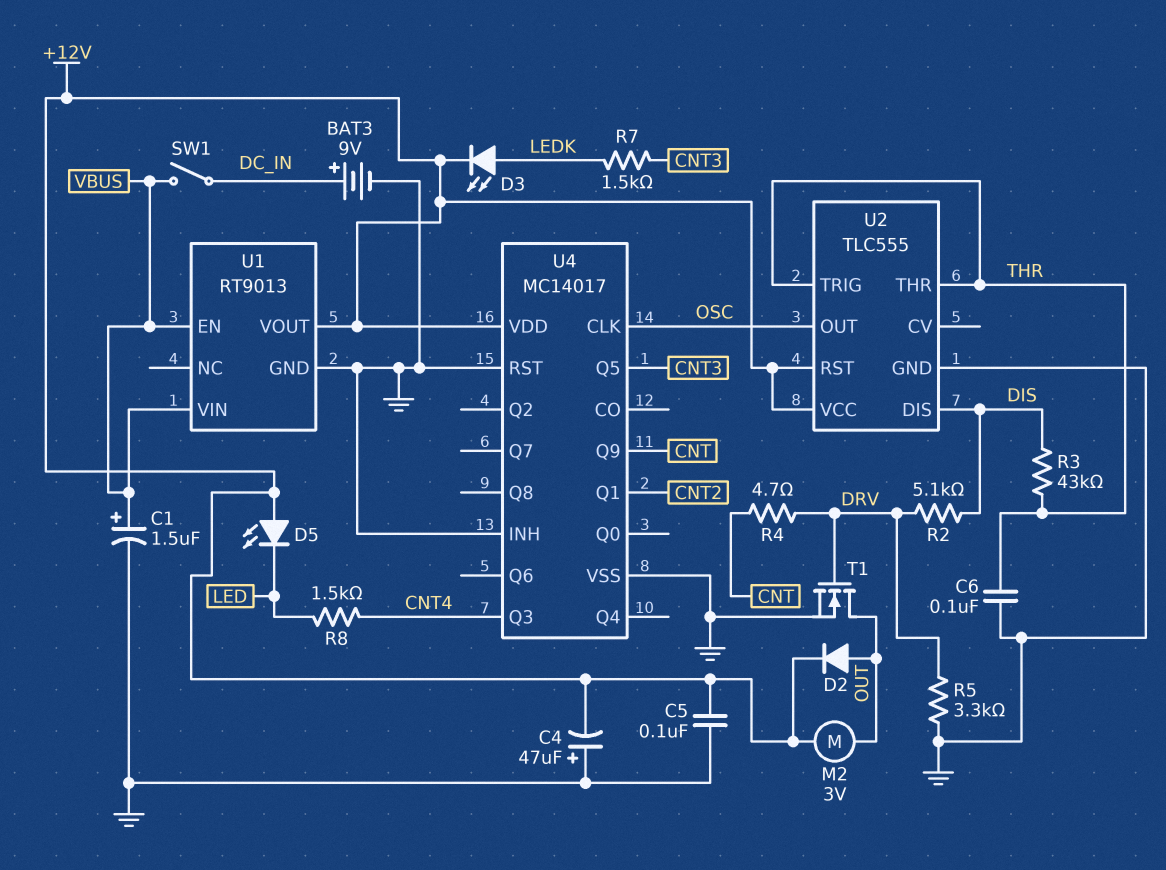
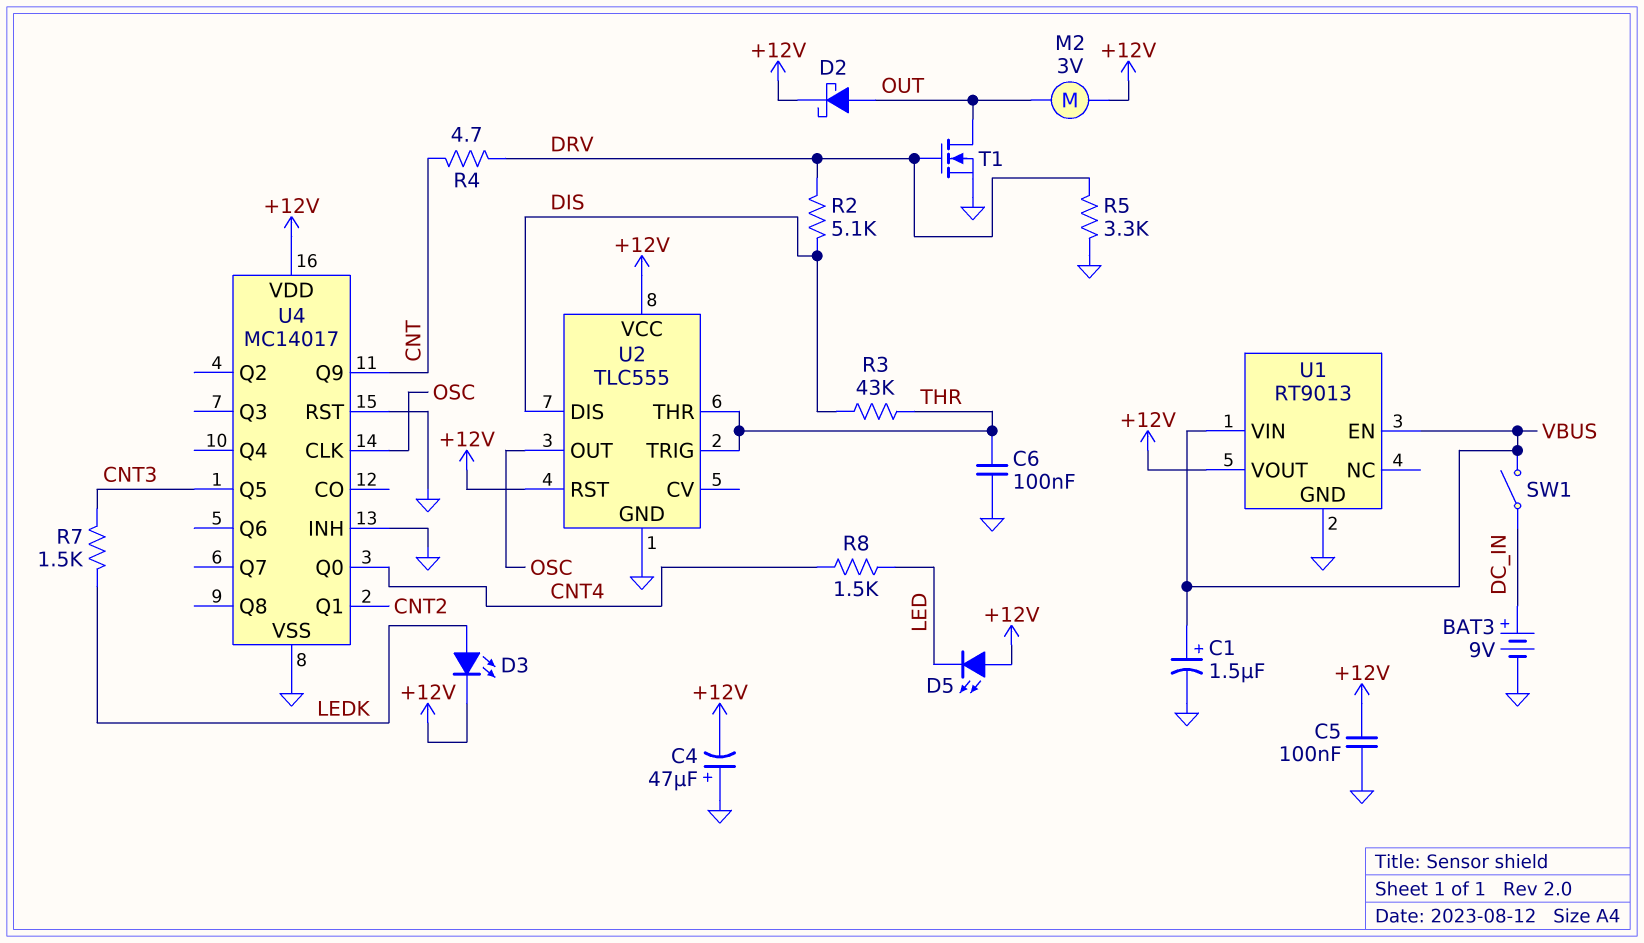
D2: diode (A OUT, K +12V) -> schottky (A OUT, K +12V)
U4 pin Q0: none -> CNT4
U4 pin Q3: CNT4 -> none

